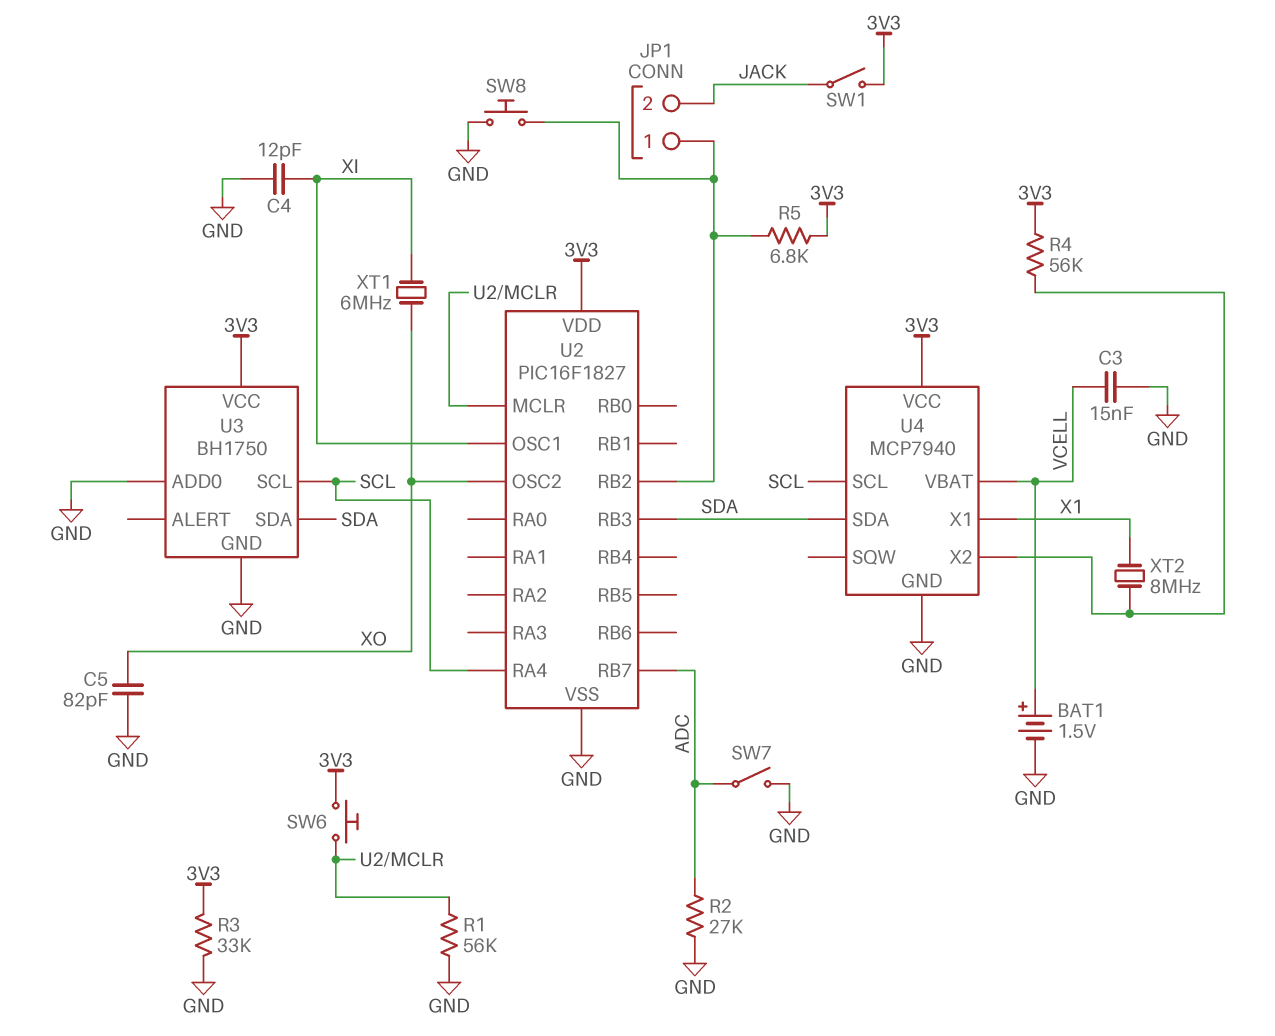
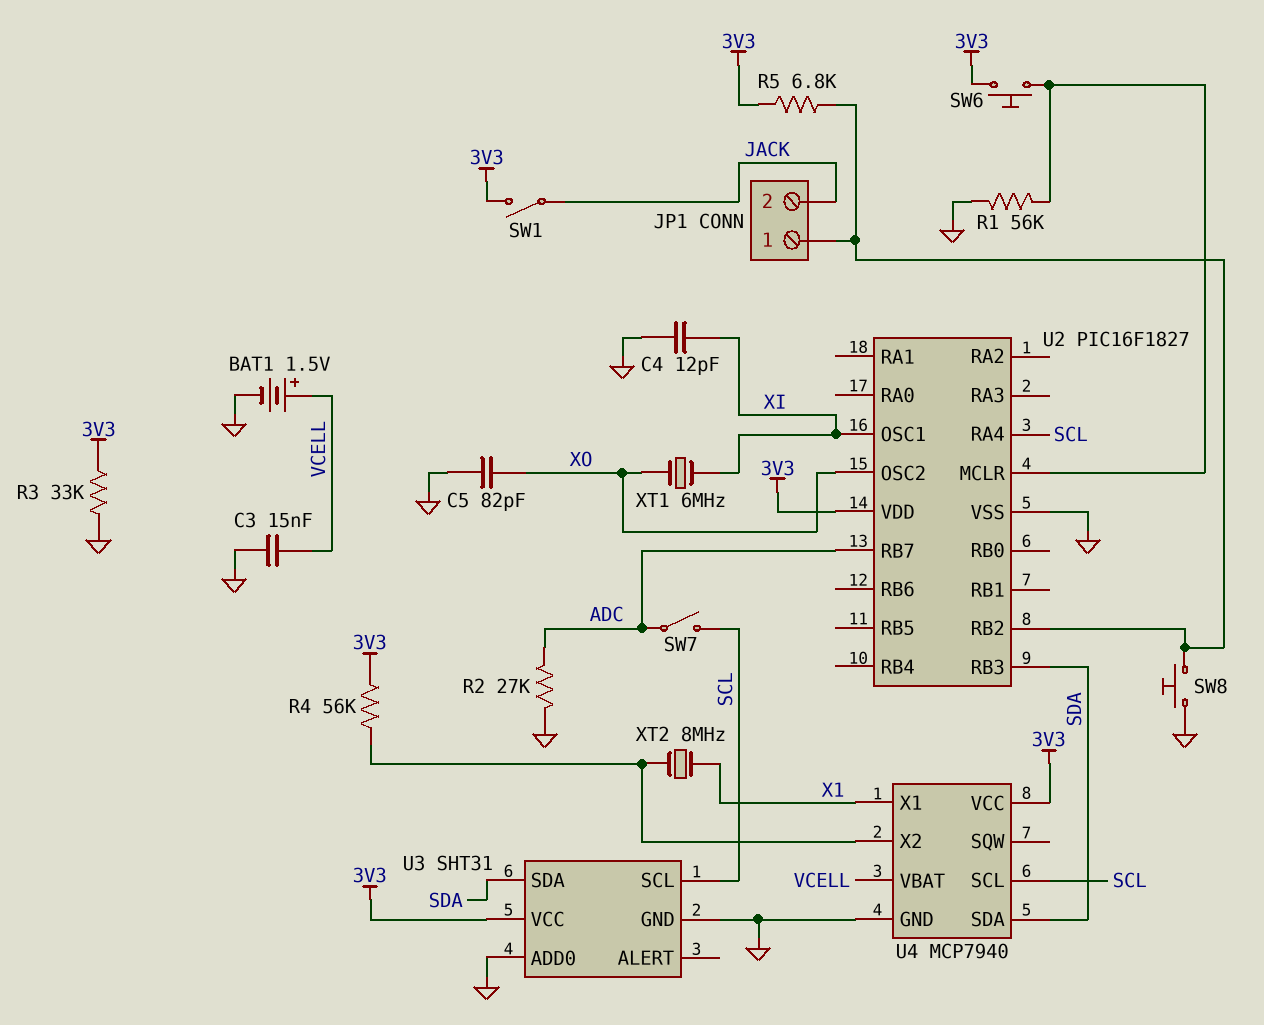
SW7: switch (ADC, GND) -> switch (ADC, SCL)
U3: BH1750 -> SHT31

